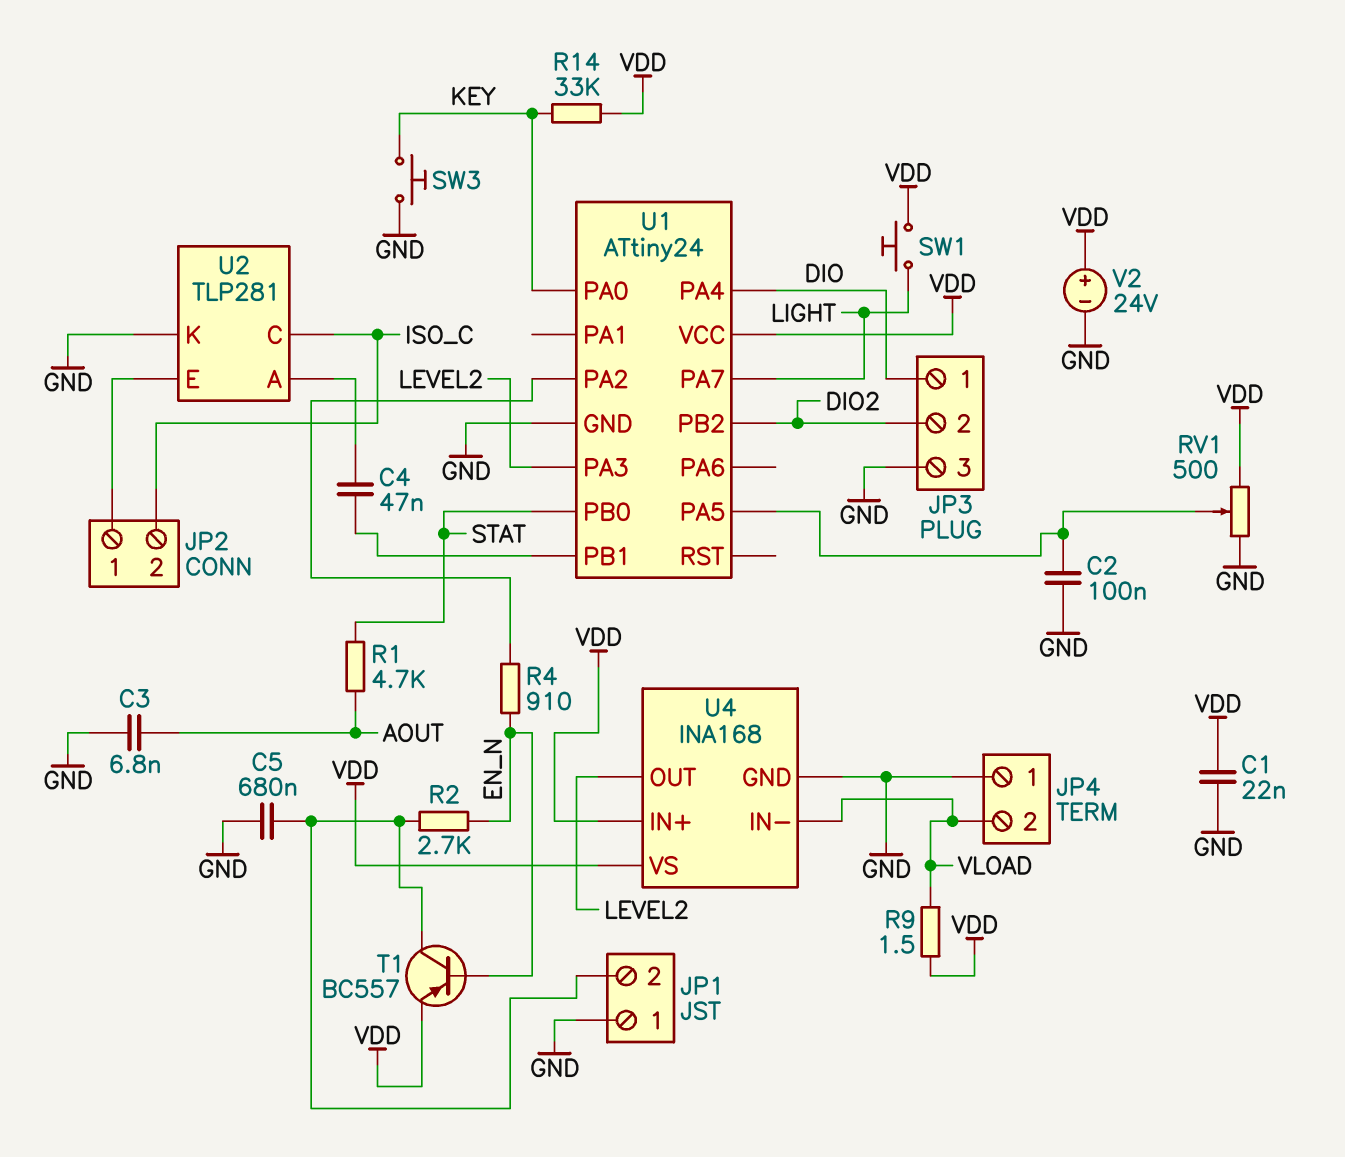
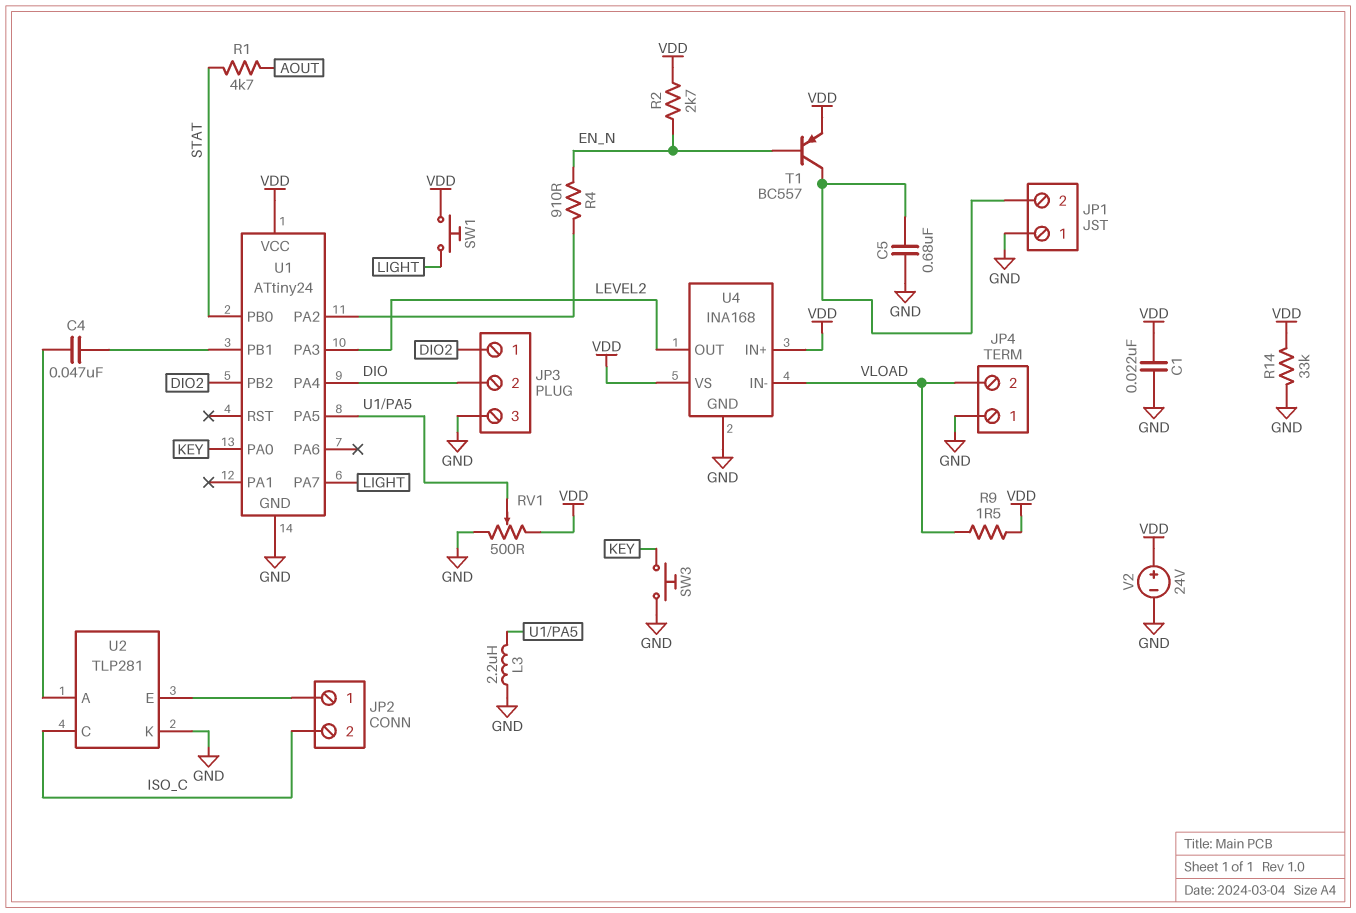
C2: 100nF (GND, U1/PA5) -> none
C3: 6.8nF (AOUT, GND) -> none
JP3 pin 1: DIO -> DIO2
JP3 pin 2: DIO2 -> DIO
L3: none -> 2.2uH (GND, U1/PA5)
R2: 2.7k (EN_N, JP1/2) -> 2.7k (EN_N, VDD)
R14: 33k (KEY, VDD) -> 33k (GND, VDD)

